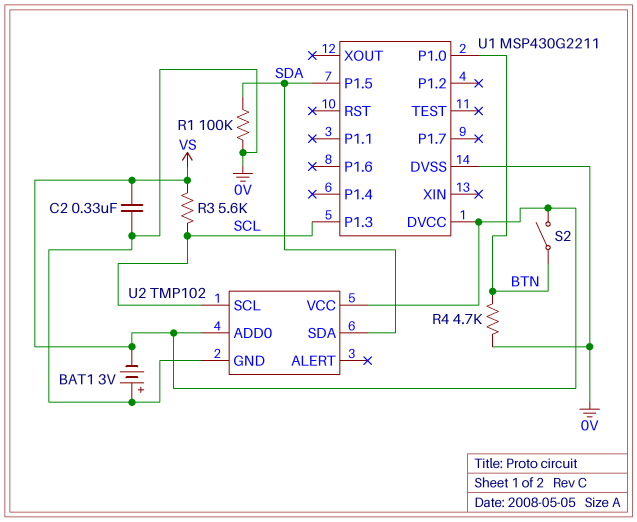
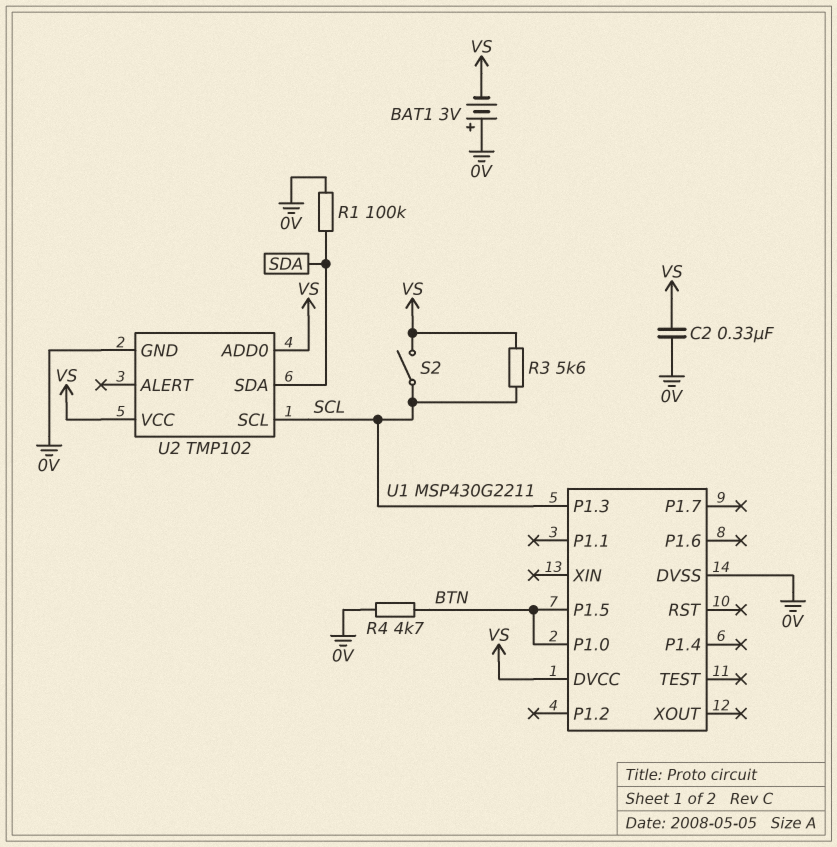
S2: switch (BTN, VS) -> switch (SCL, VS)
U1 pin P1.5: SDA -> BTN

